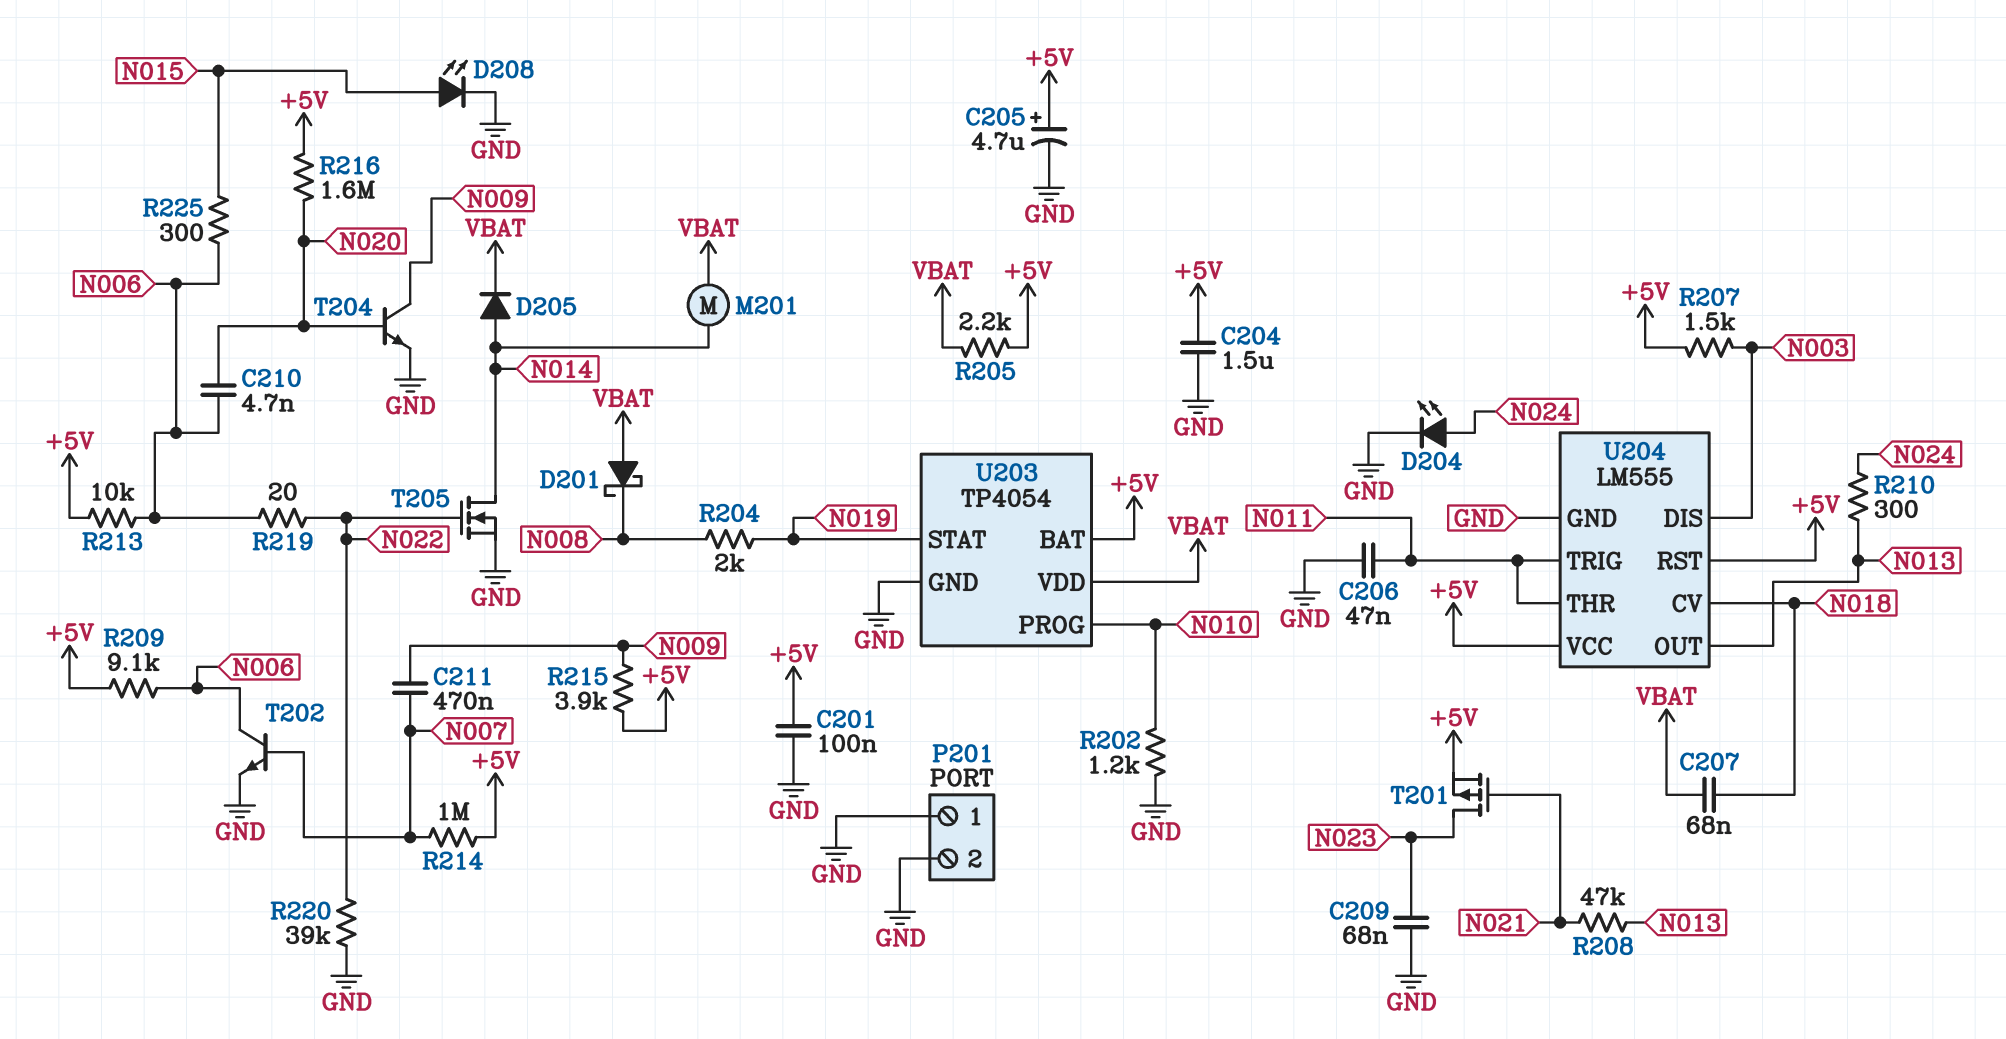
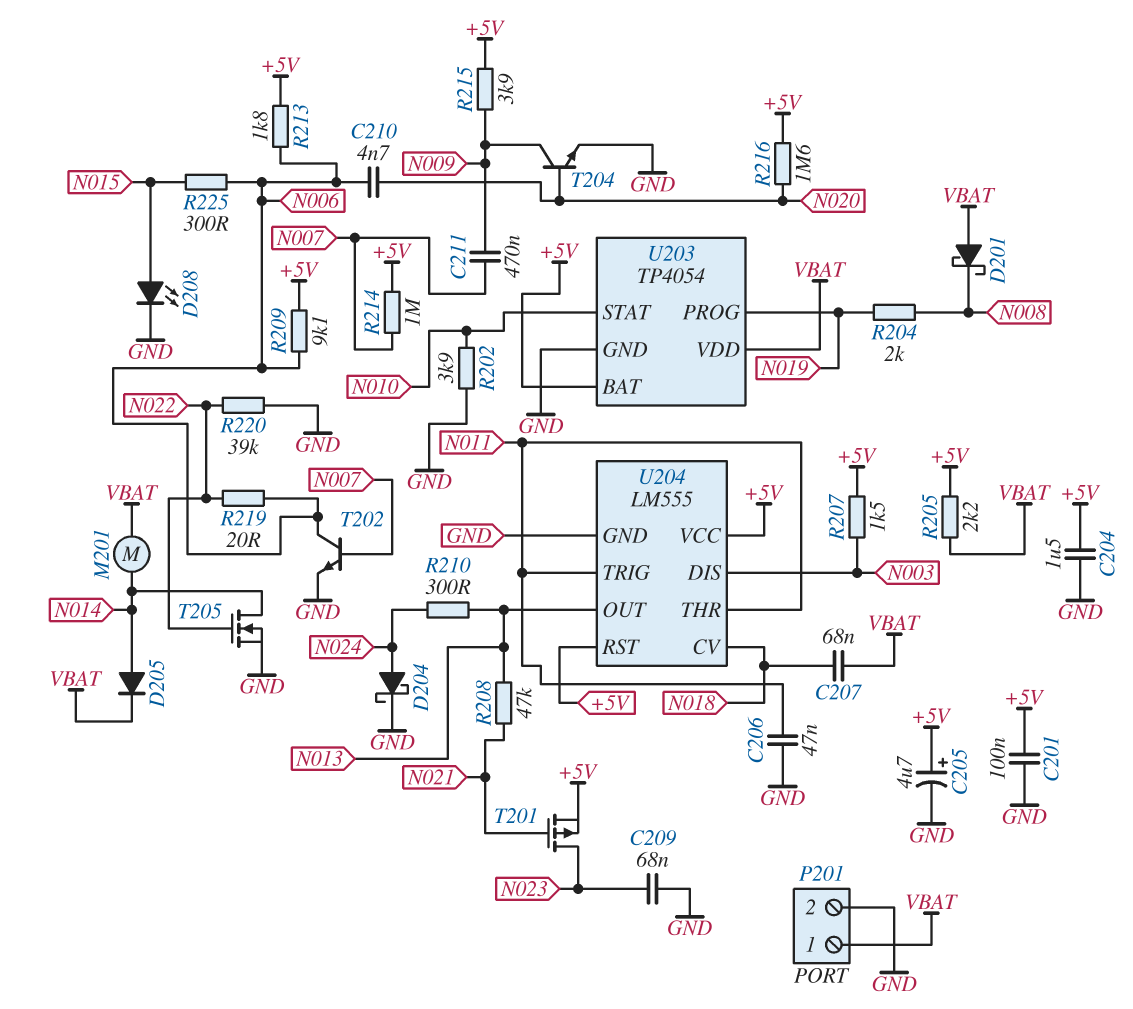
D204: LED (A N024, K GND) -> schottky (A N024, K GND)
P201 pin 1: GND -> VBAT
R202: 1.2k (GND, N010) -> 3.9k (GND, N010)
R213: 10k (+5V, N006) -> 1.8k (+5V, N006)
U203 pin PROG: N010 -> N019
U203 pin STAT: N019 -> N010

